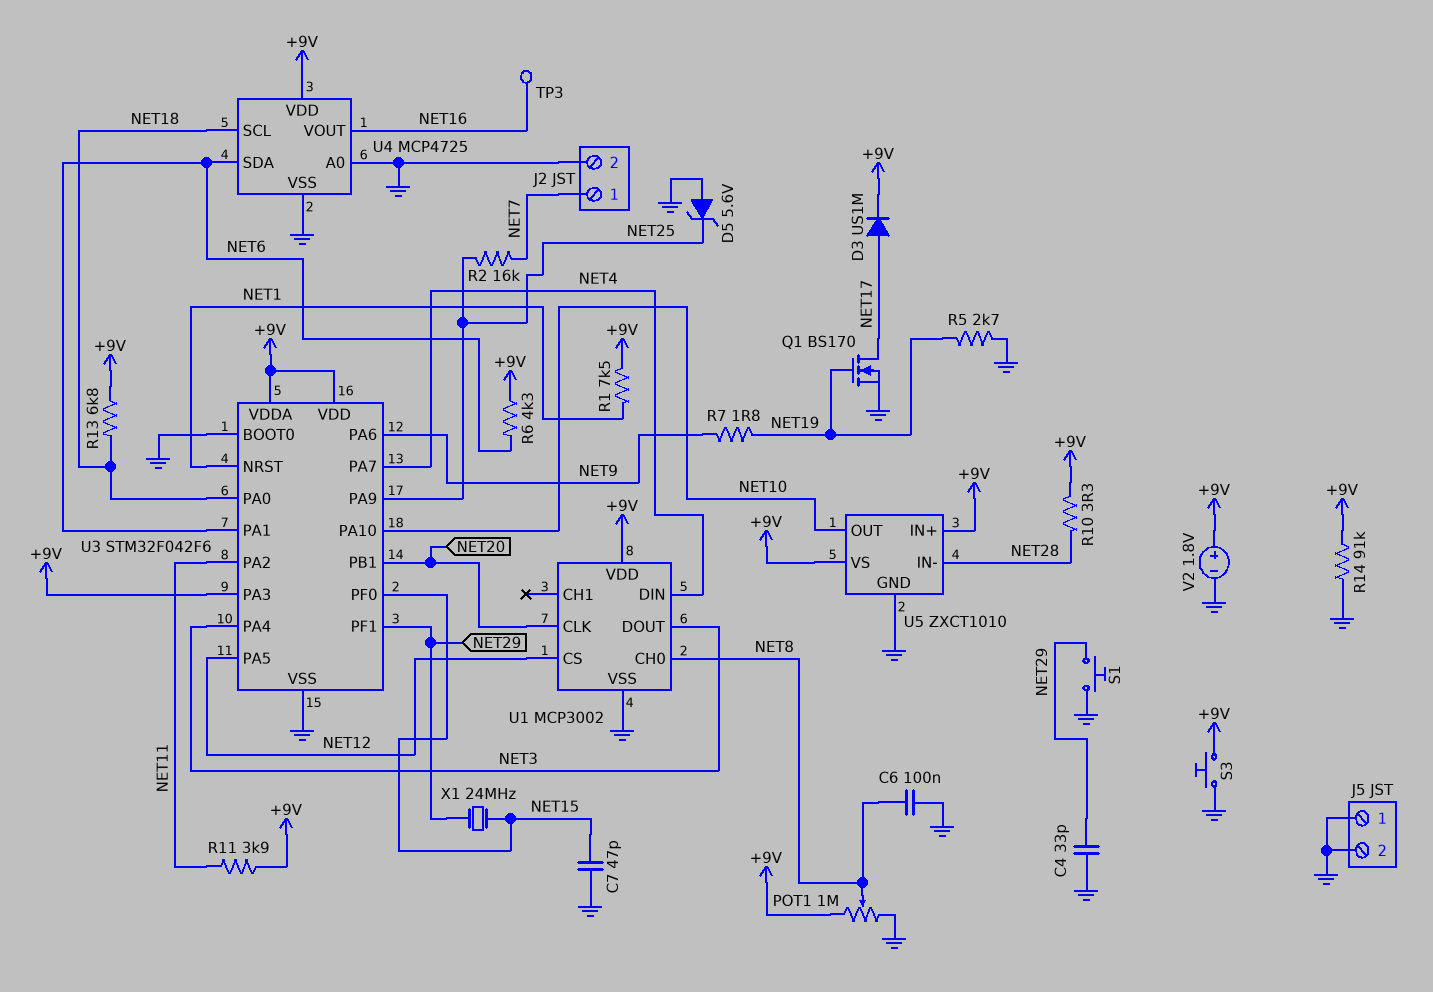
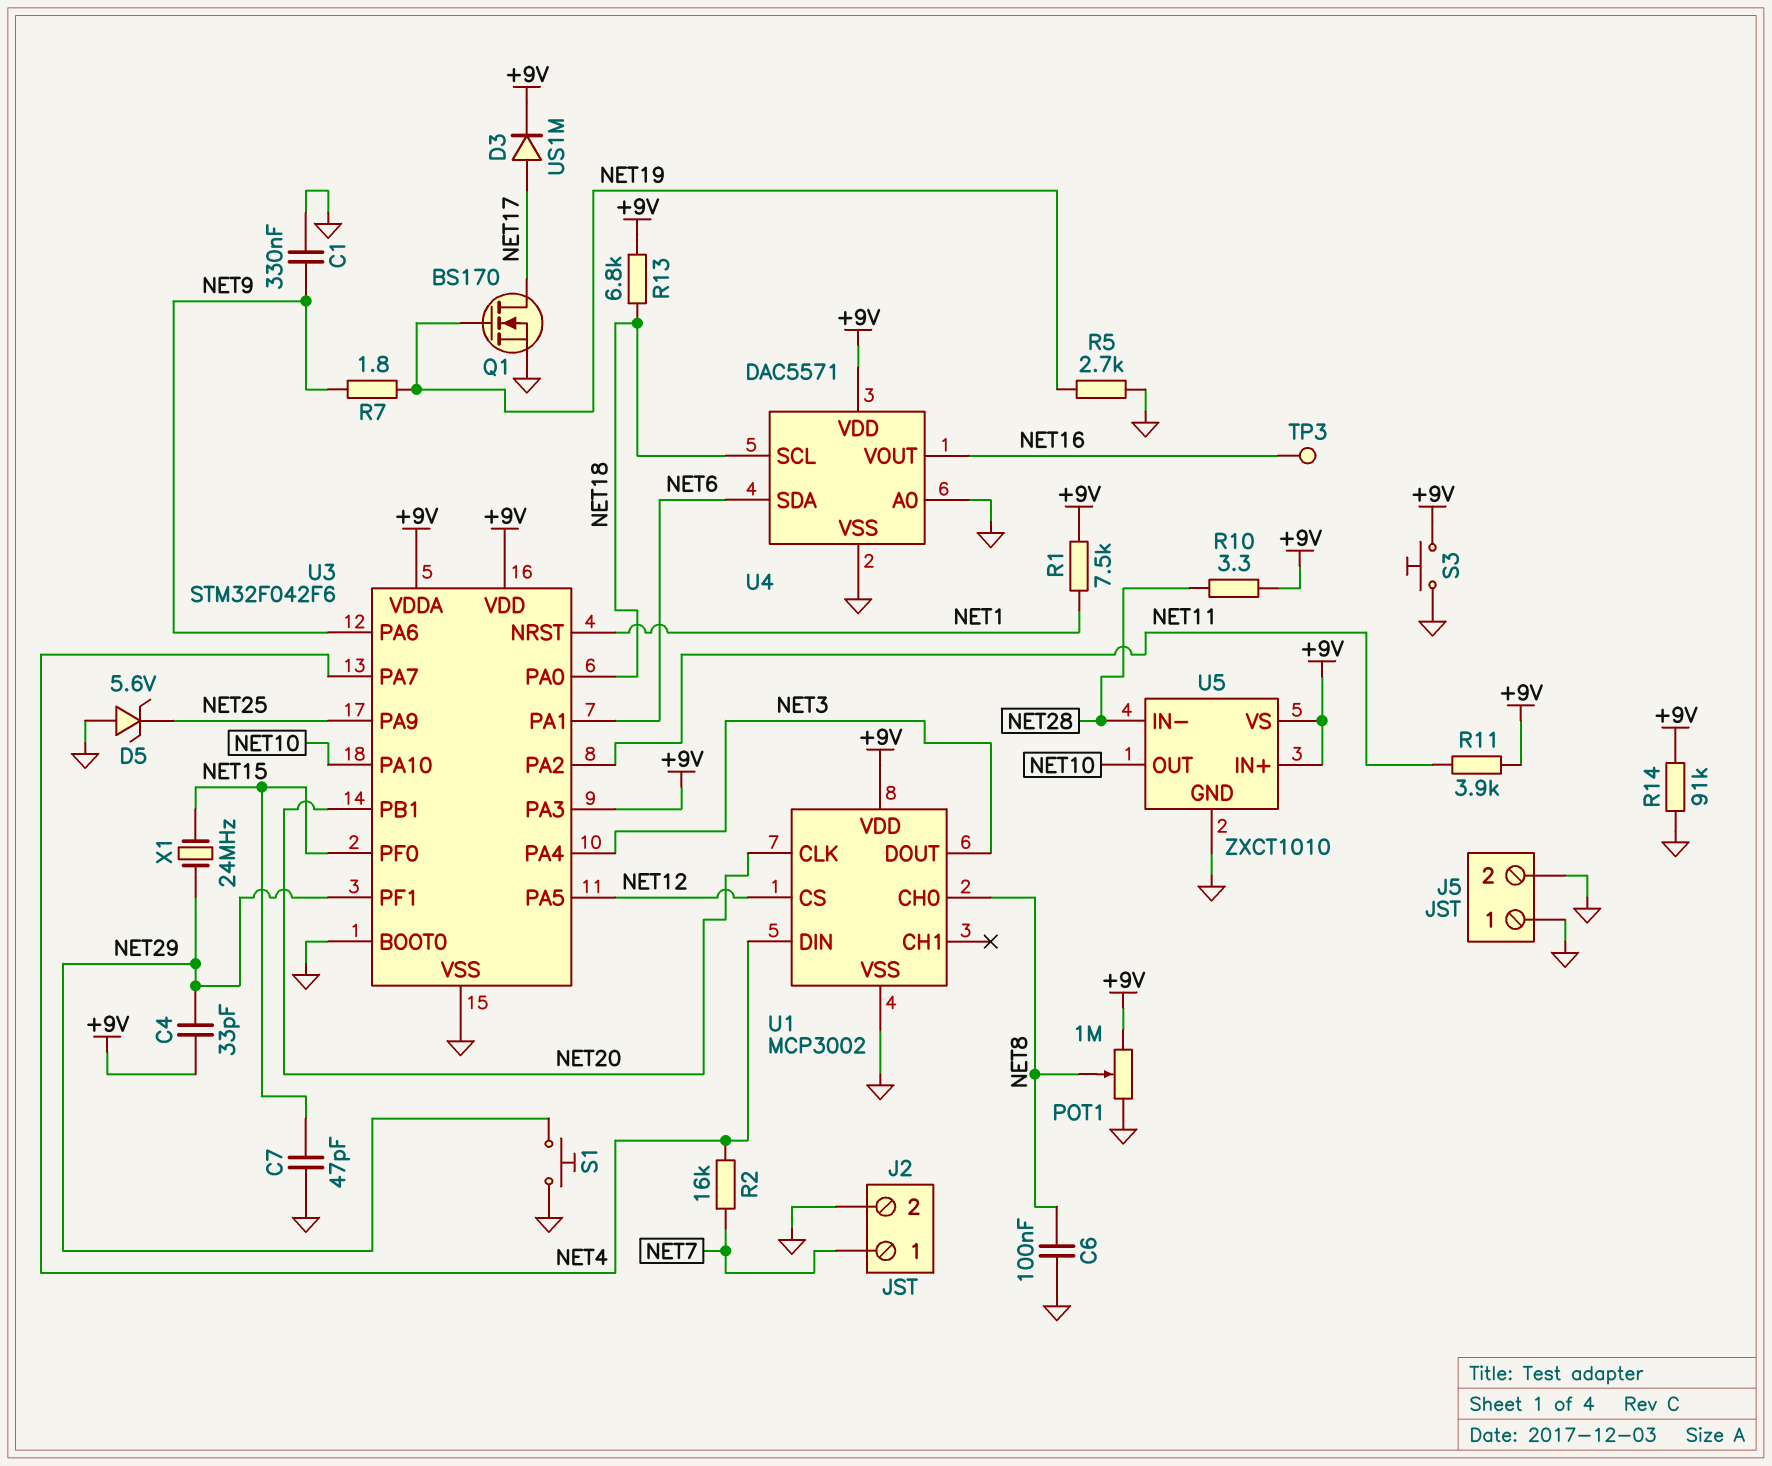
C1: none -> 330nF (GND, NET9)
C4: 33pF (GND, NET29) -> 33pF (+9V, NET29)
R2: 16k (NET7, NET25) -> 16k (NET4, NET7)
R6: 4.3k (+9V, NET6) -> none
U4: MCP4725 -> DAC5571
V2: 1.8V (plus +9V, minus GND) -> none

